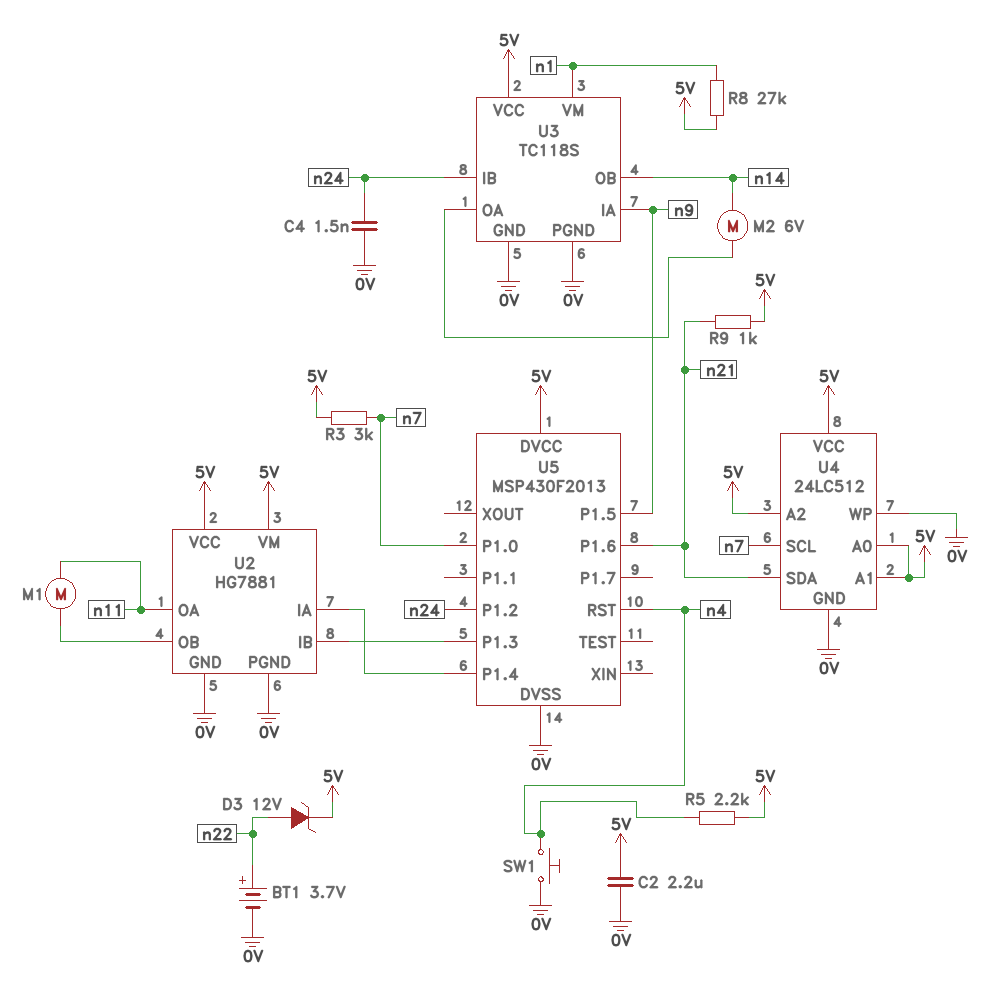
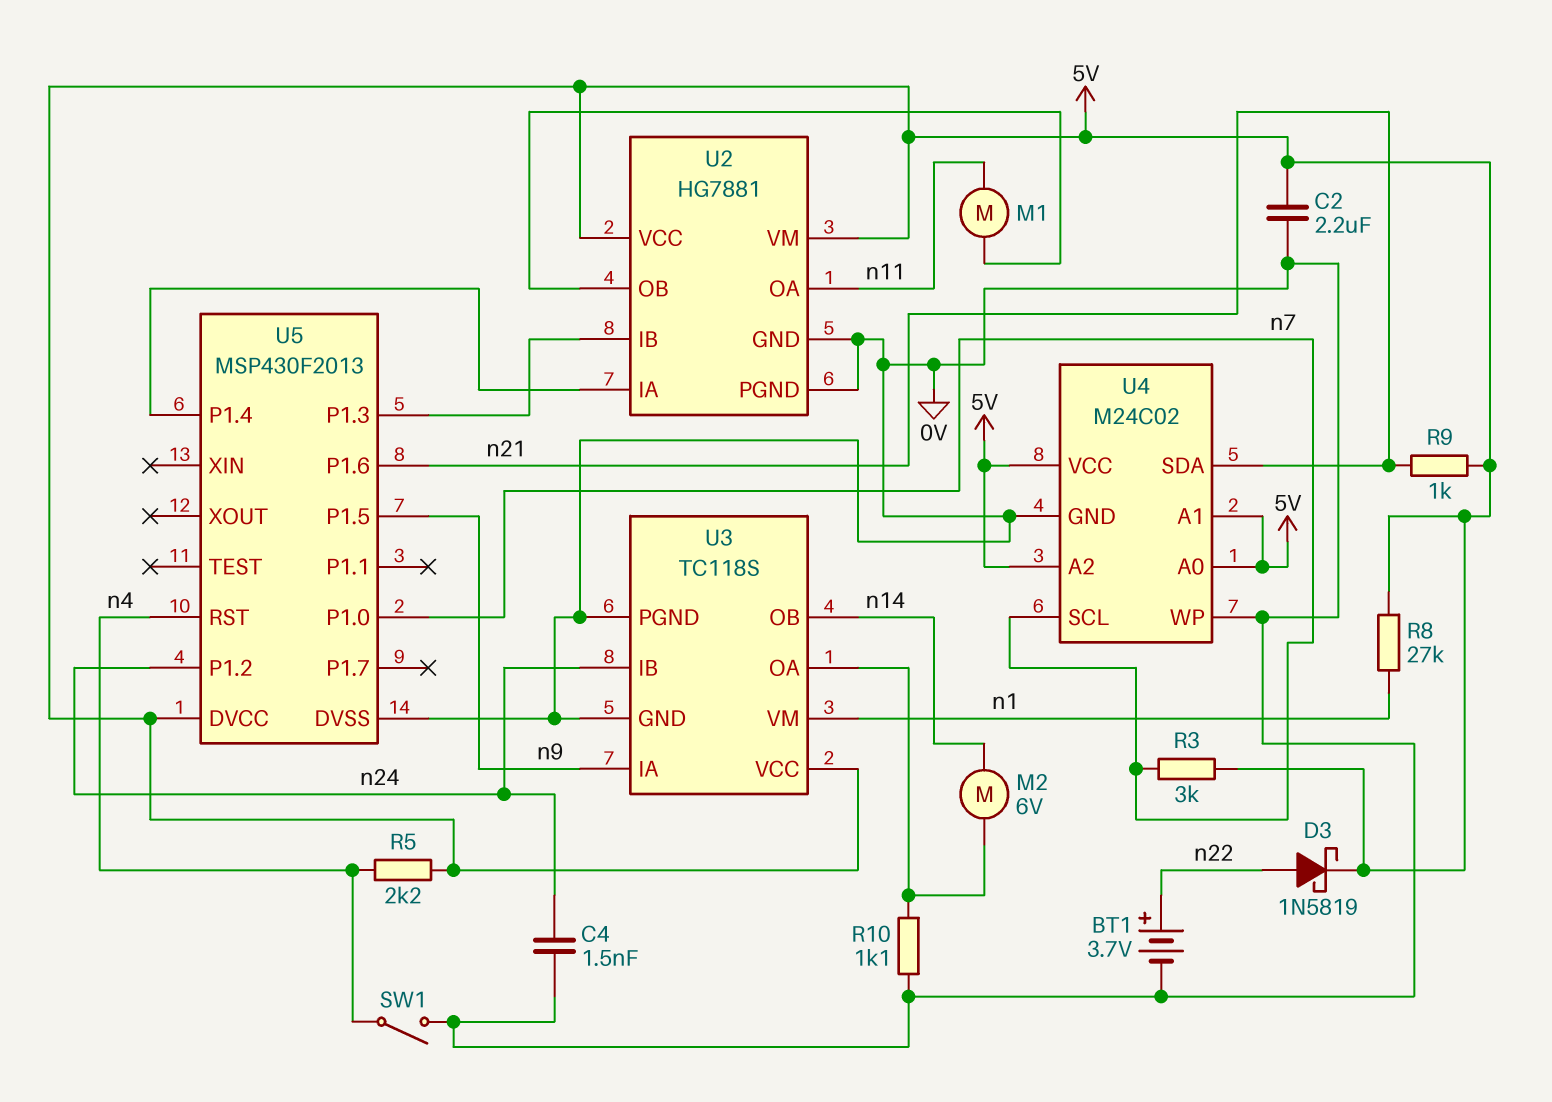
D3: zener 12V (A n22, K 5V) -> schottky 1N5819 (A n22, K 5V)
R10: none -> 1.1k (0V, U3/OA)
SW1: button (0V, n4) -> switch (0V, n4)
U4: 24LC512 -> M24C02

